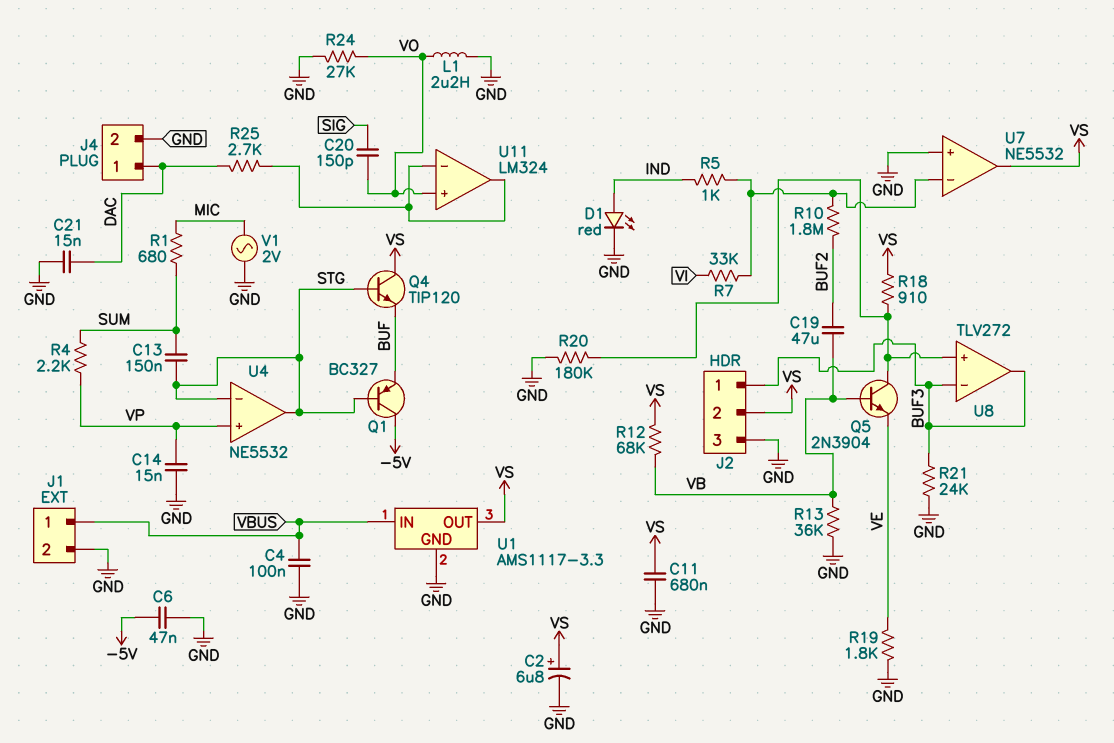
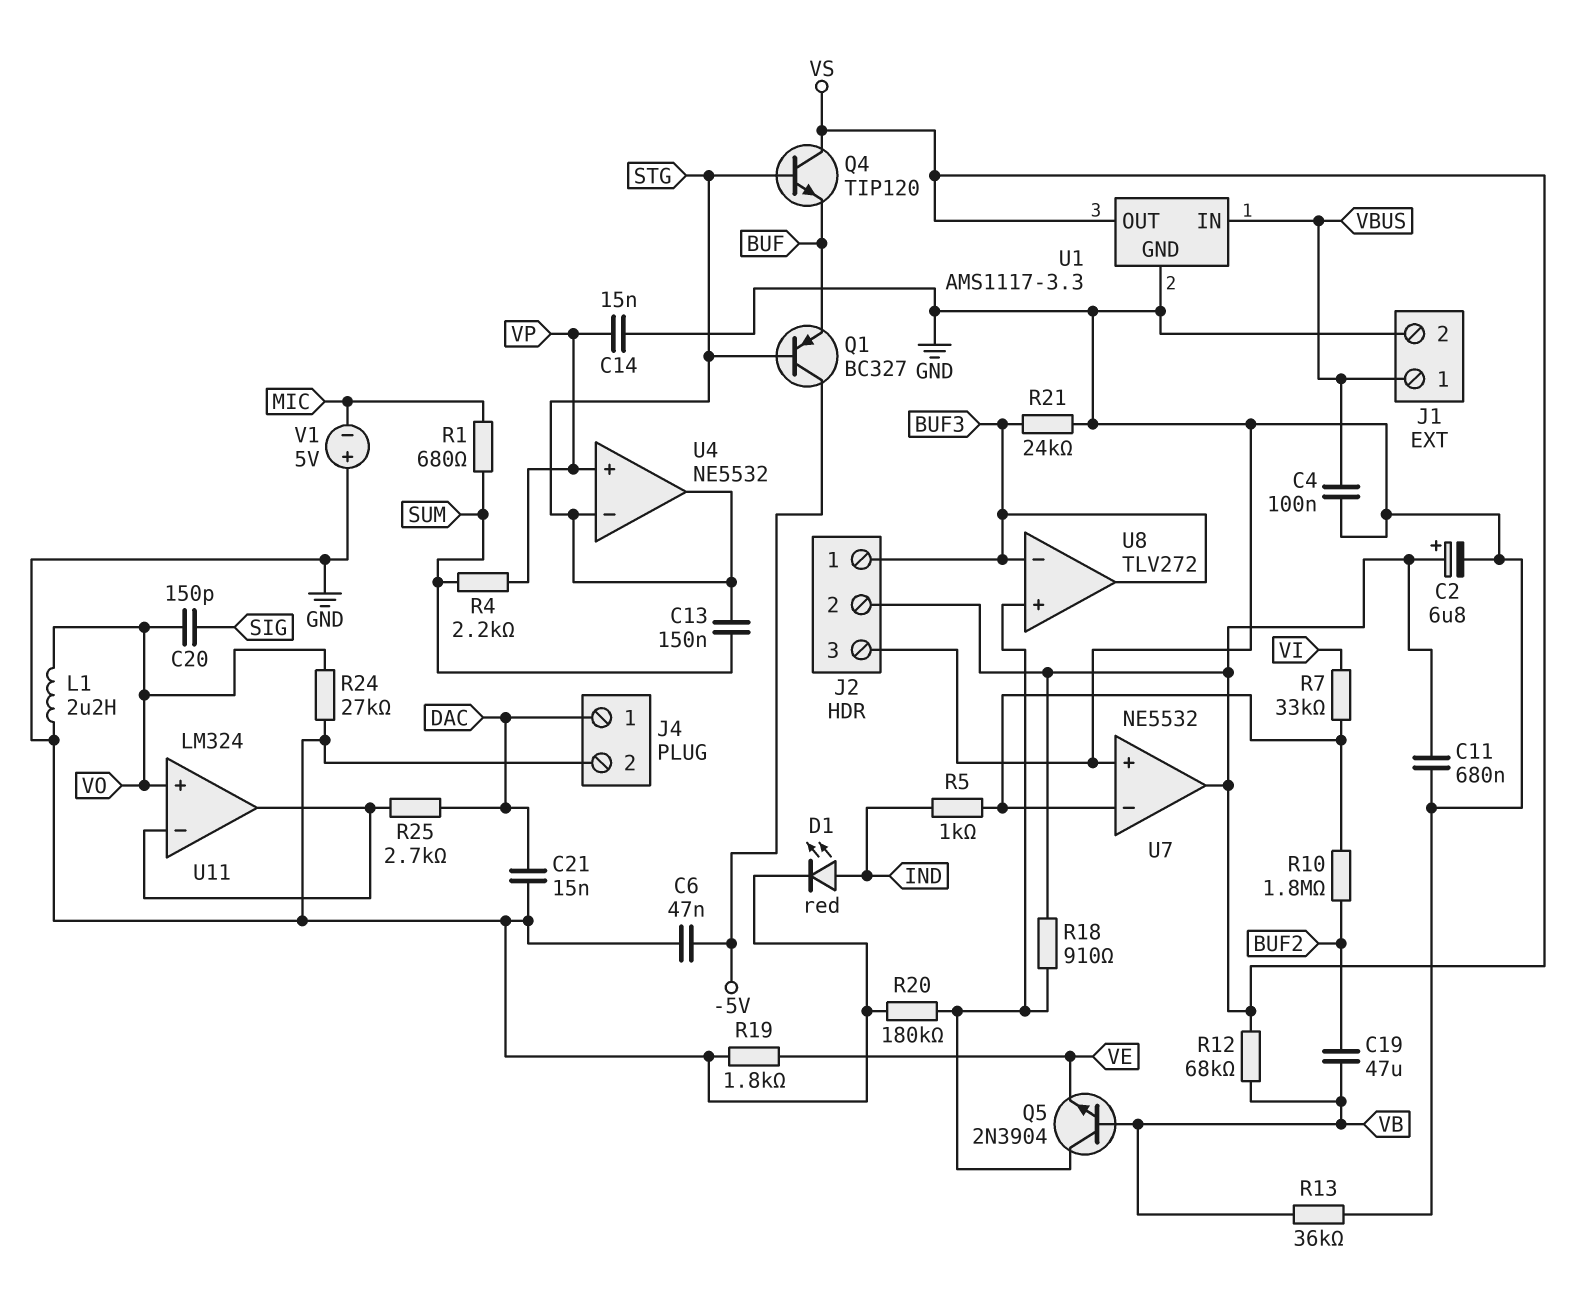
V1: AC 2V (GND, MIC) -> 5V (plus GND, minus MIC)

